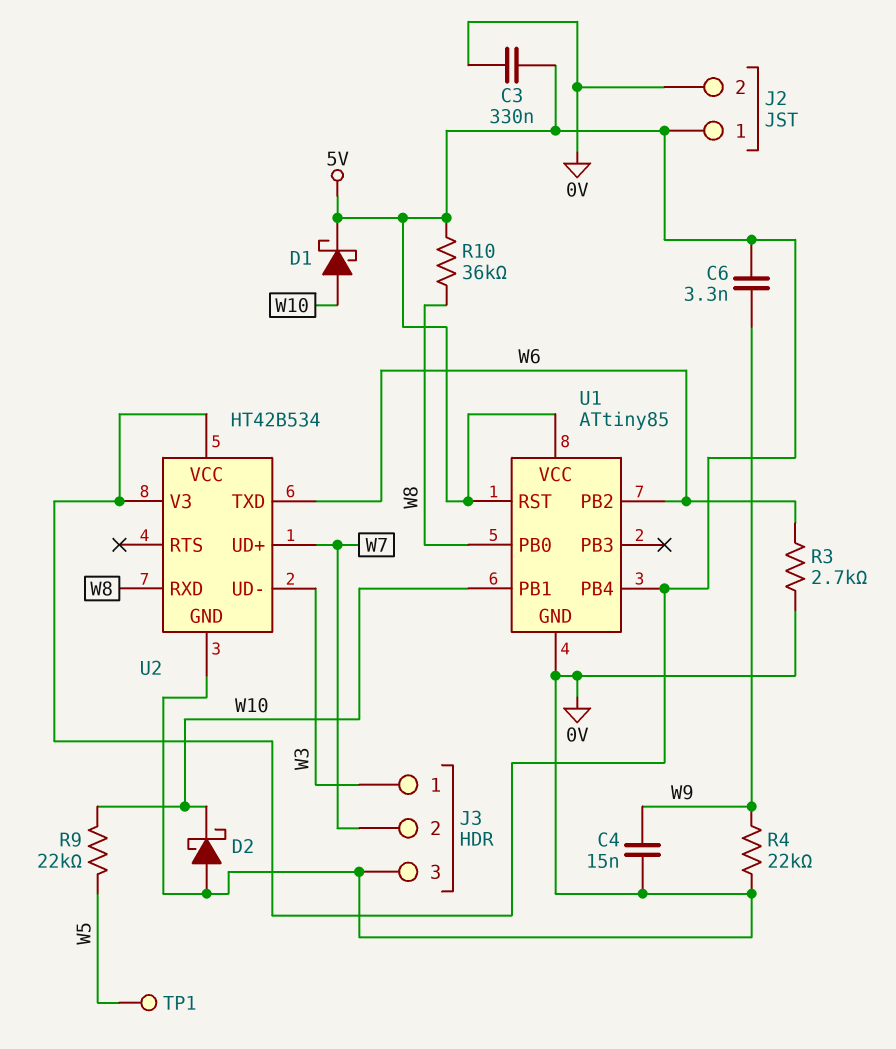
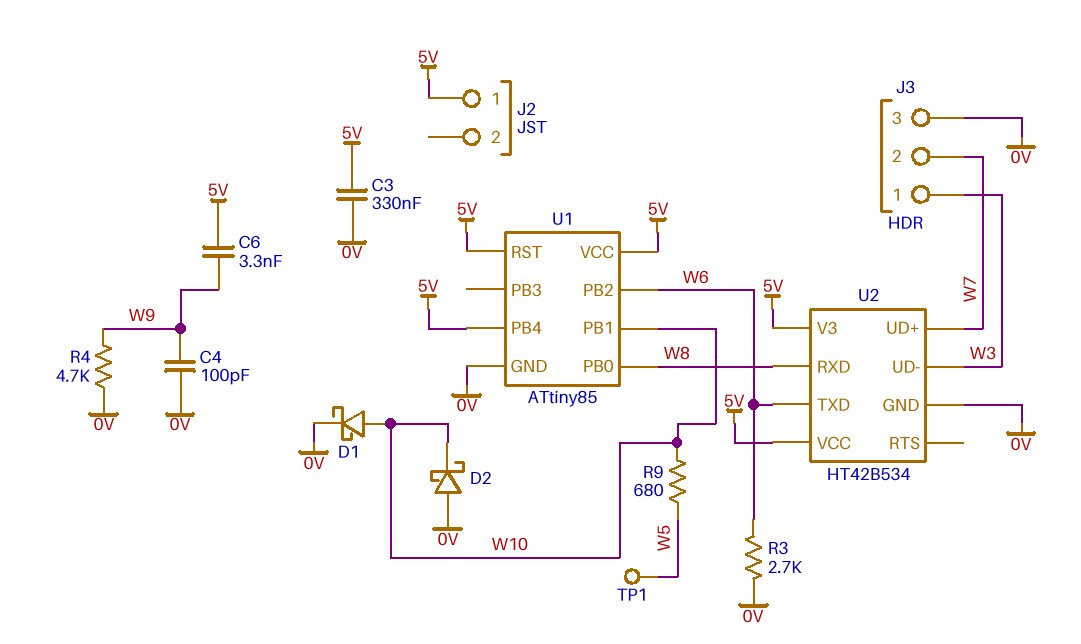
C4: 15nF (0V, W9) -> 100pF (0V, W9)
D1: schottky (A W10, K 5V) -> schottky (A W10, K 0V)
J2 pin 2: 0V -> none
R4: 22k (0V, W9) -> 4.7k (0V, W9)
R9: 22k (W5, W10) -> 680 (W5, W10)
R10: 36k (5V, W8) -> none

